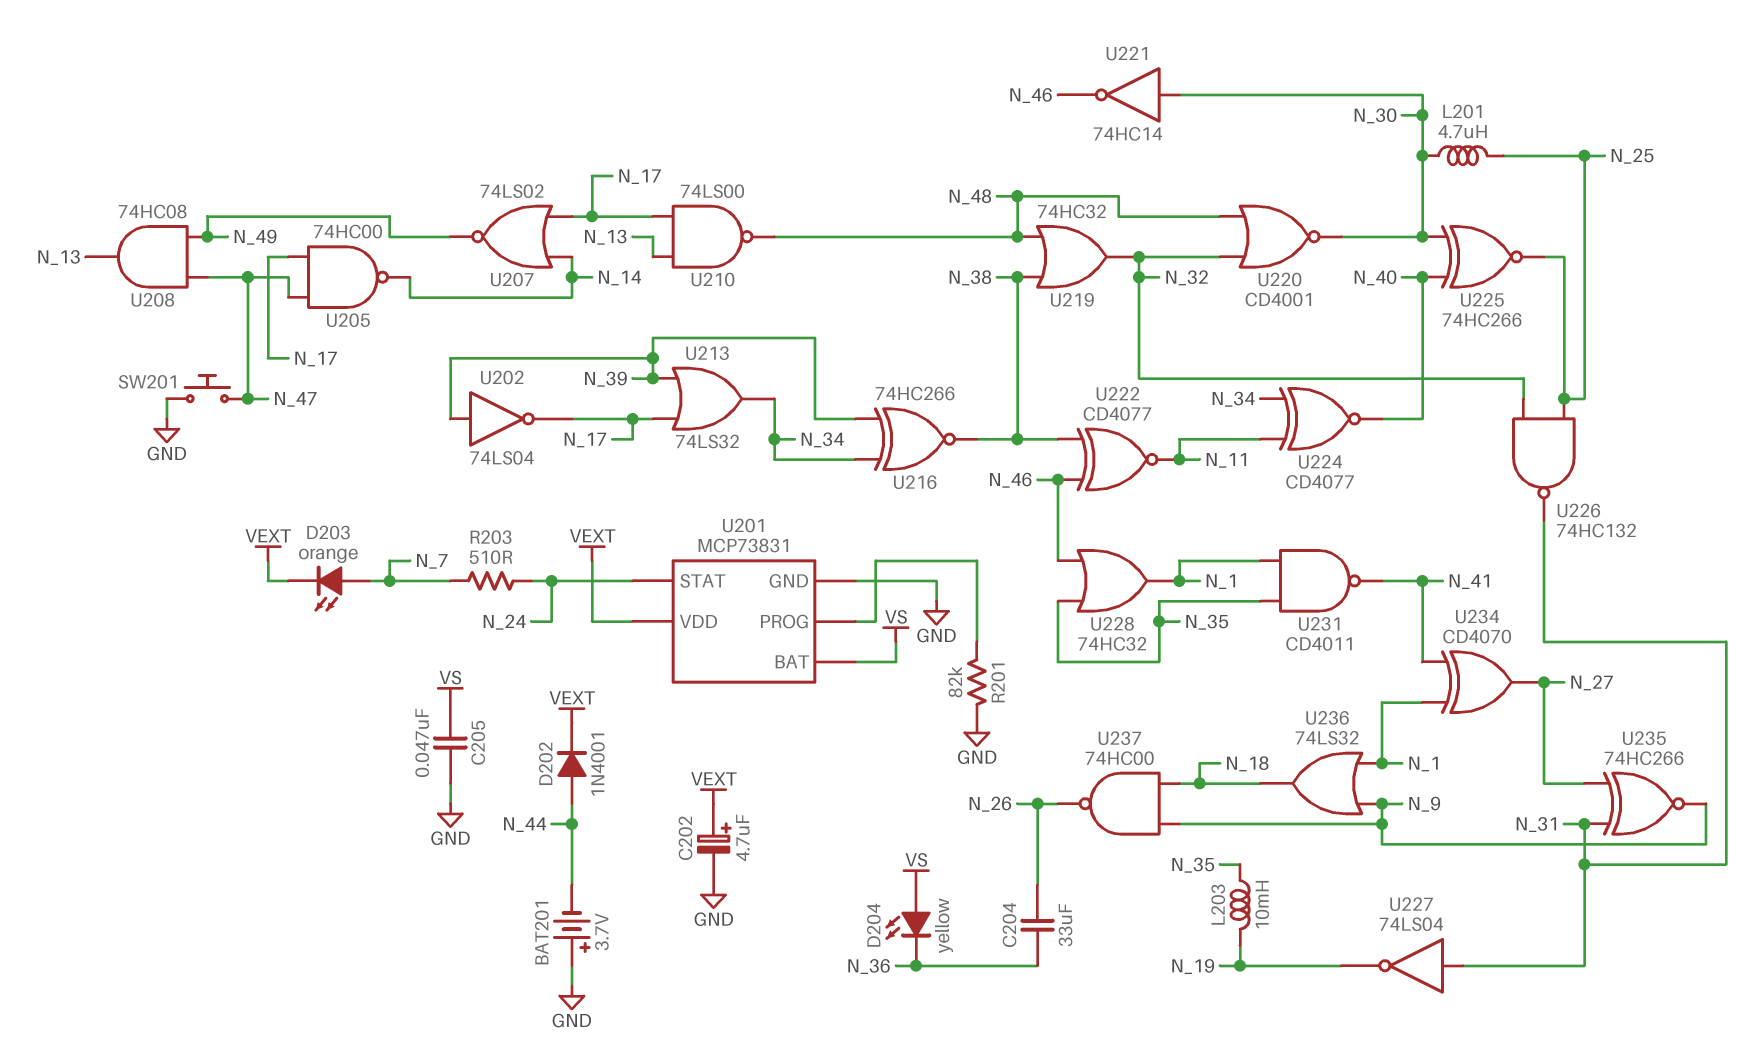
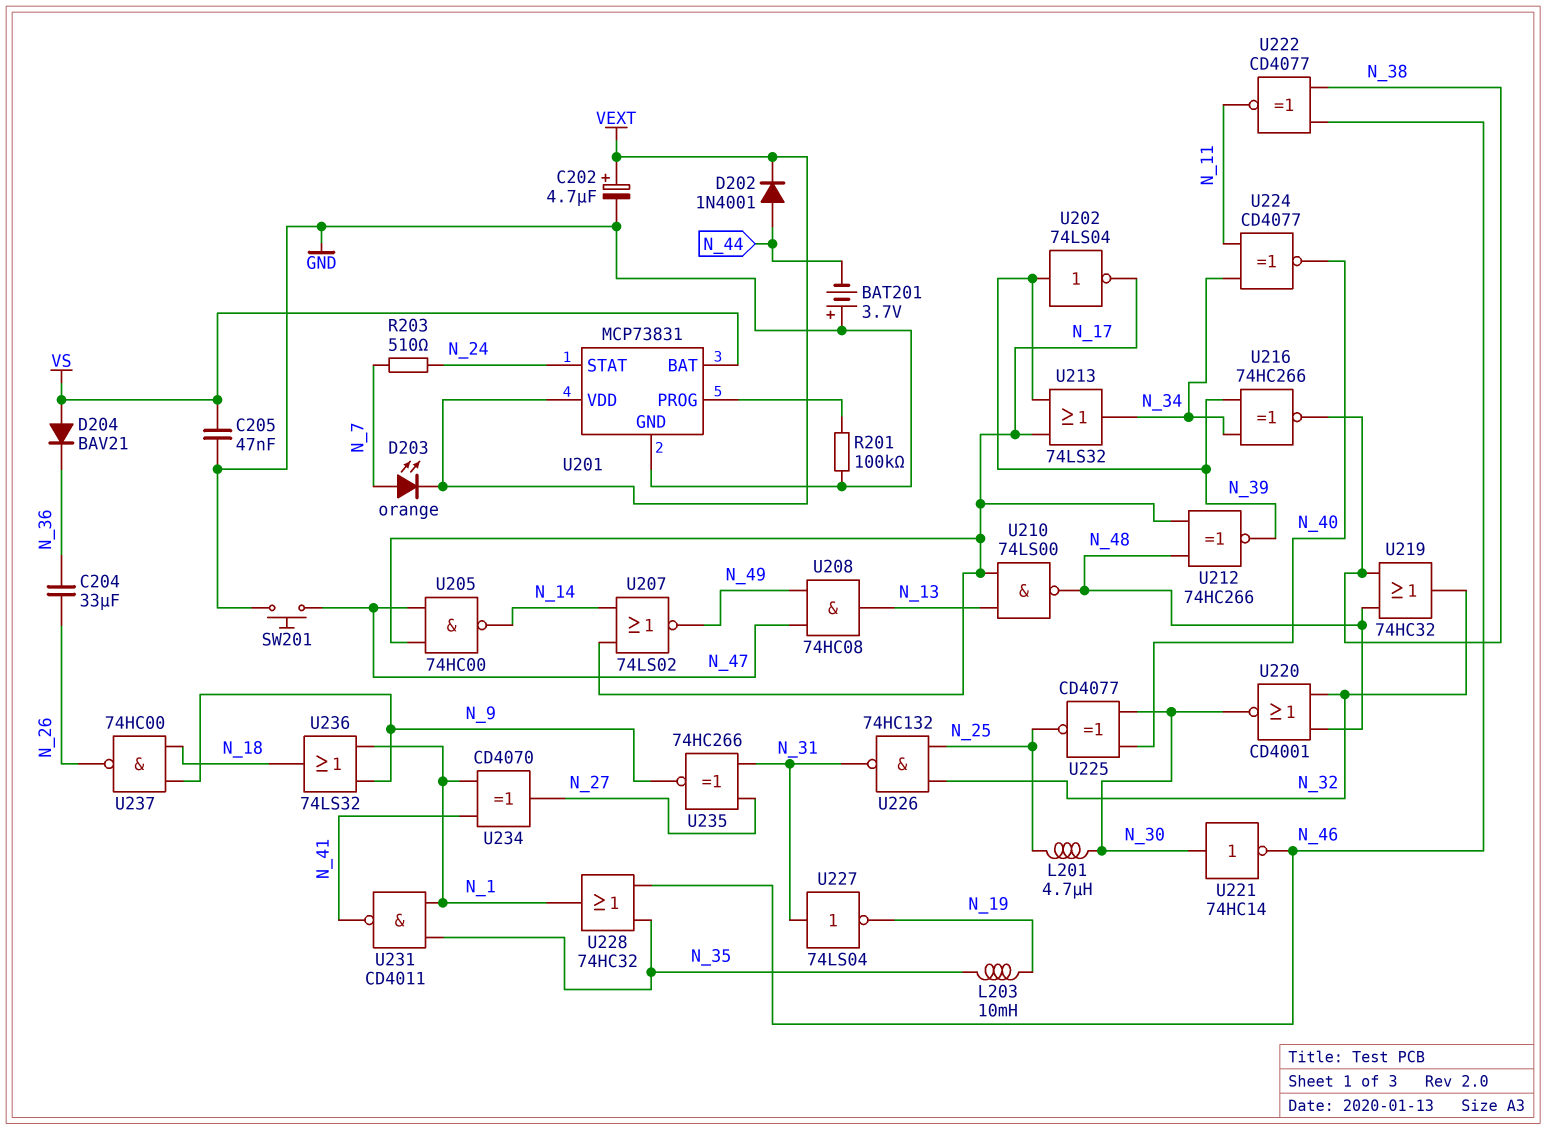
D204: LED yellow (A VS, K N_36) -> diode BAV21 (A VS, K N_36)
R201: 82k (GND, U201/PROG) -> 100k (GND, U201/PROG)
U212: none -> XNOR 74HC266 (in N_17, in N_48, out N_39)
U225: XNOR 74HC266 (in N_30, in N_40, out N_25) -> XNOR CD4077 (in N_30, in N_40, out N_25)

